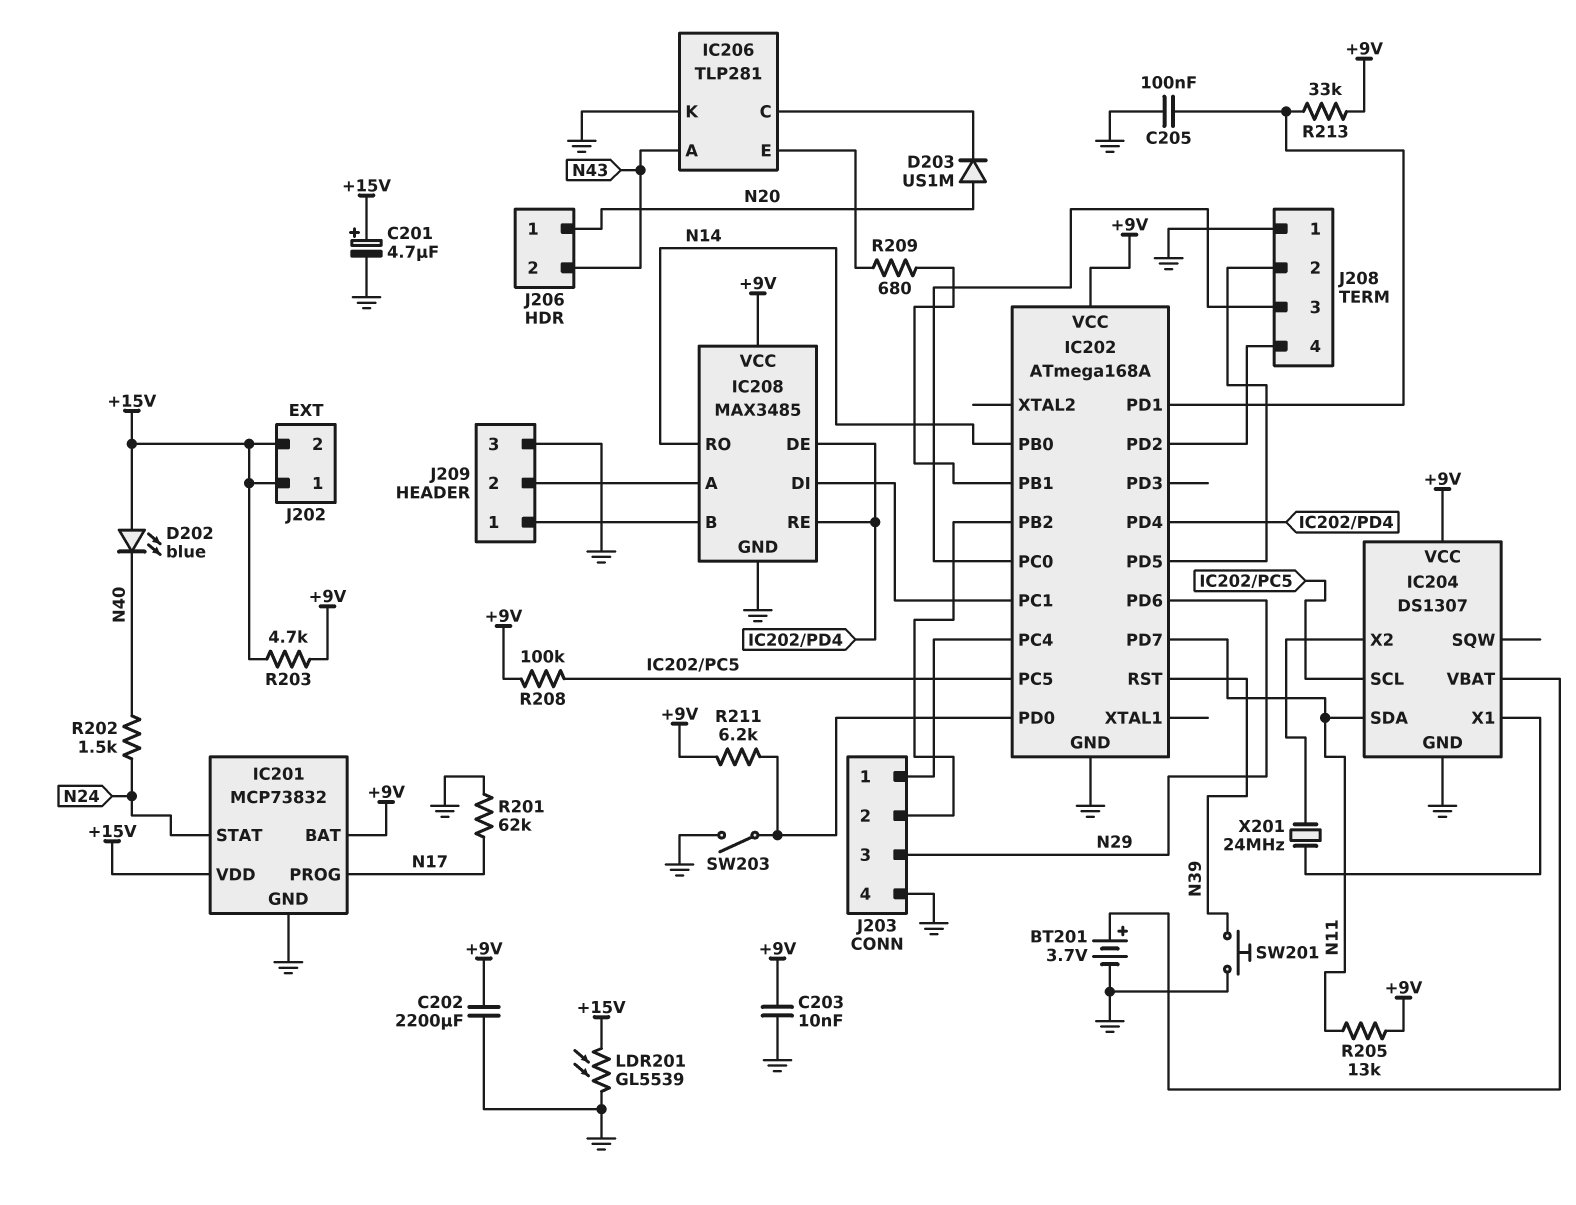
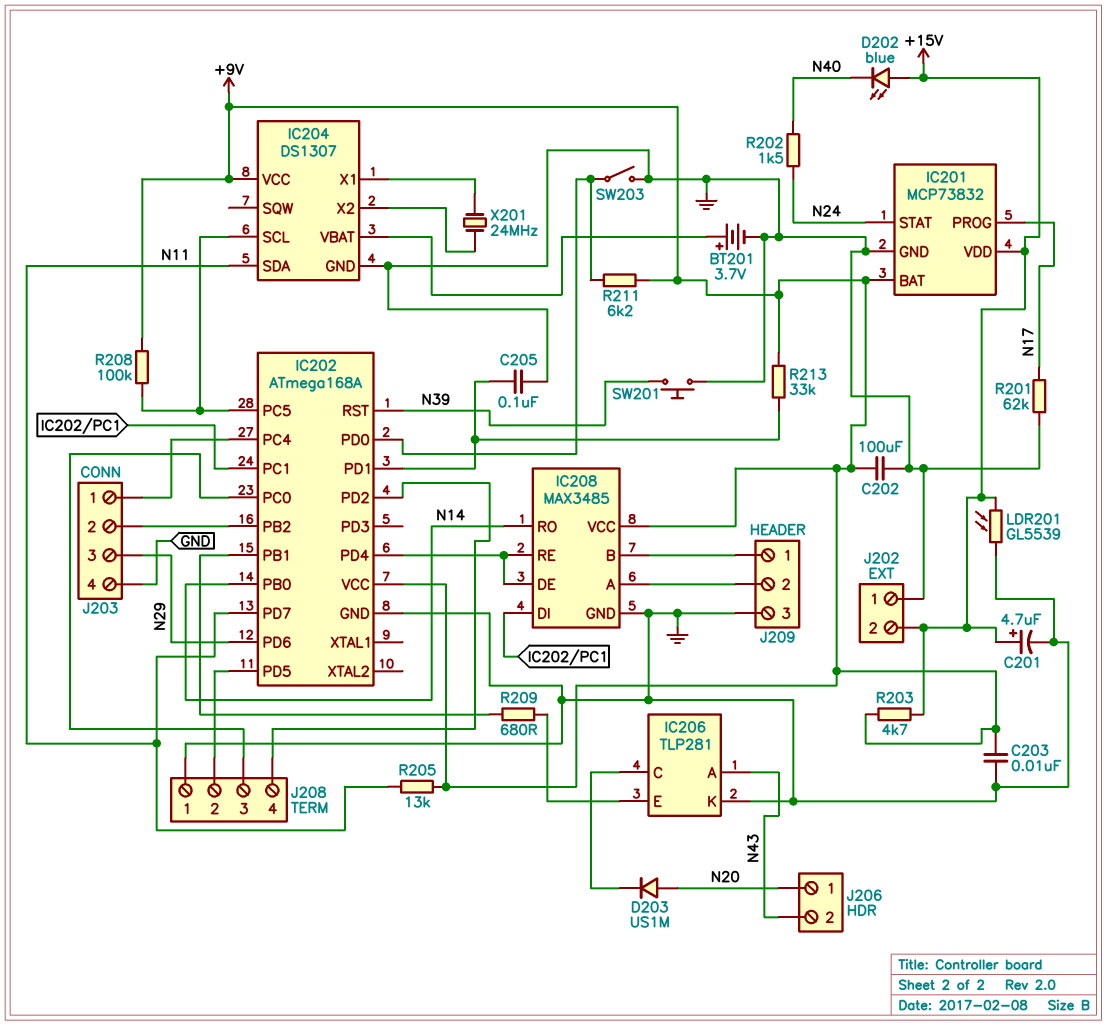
C202: 2200uF (+9V, GND) -> 100uF (+9V, GND)
J202 pin 1: +15V -> GND

